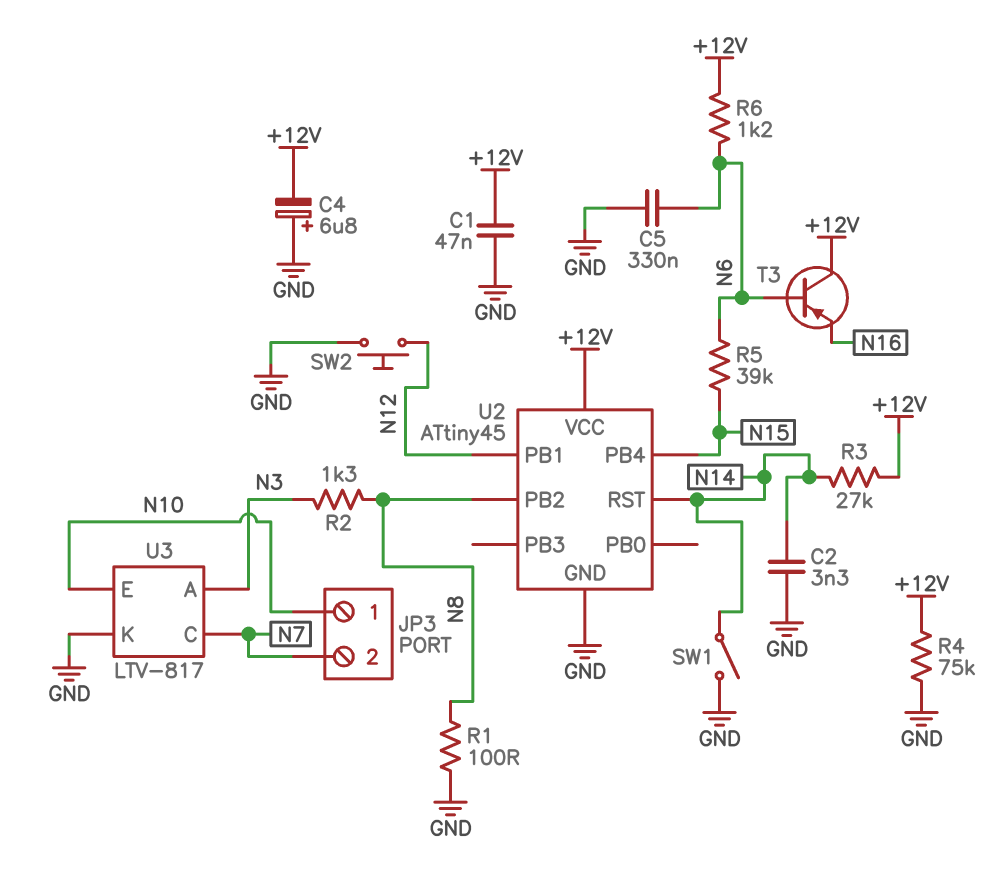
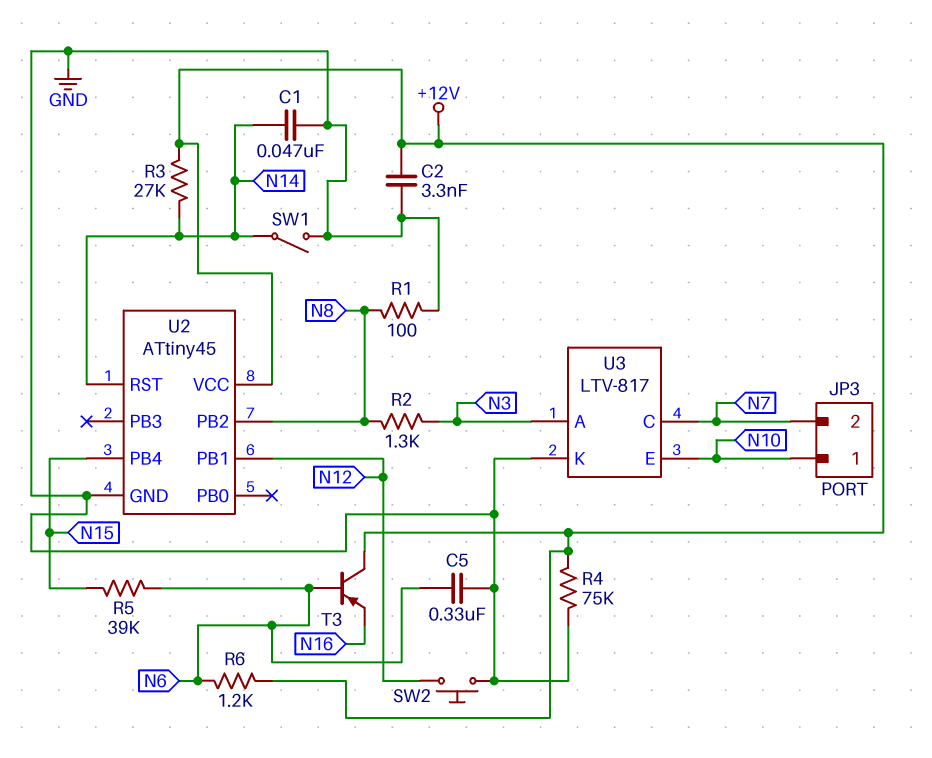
C1: 47nF (+12V, GND) -> 47nF (GND, N14)
C2: 3.3nF (GND, N14) -> 3.3nF (+12V, GND)
C4: 6.8uF (plus GND, minus +12V) -> none

